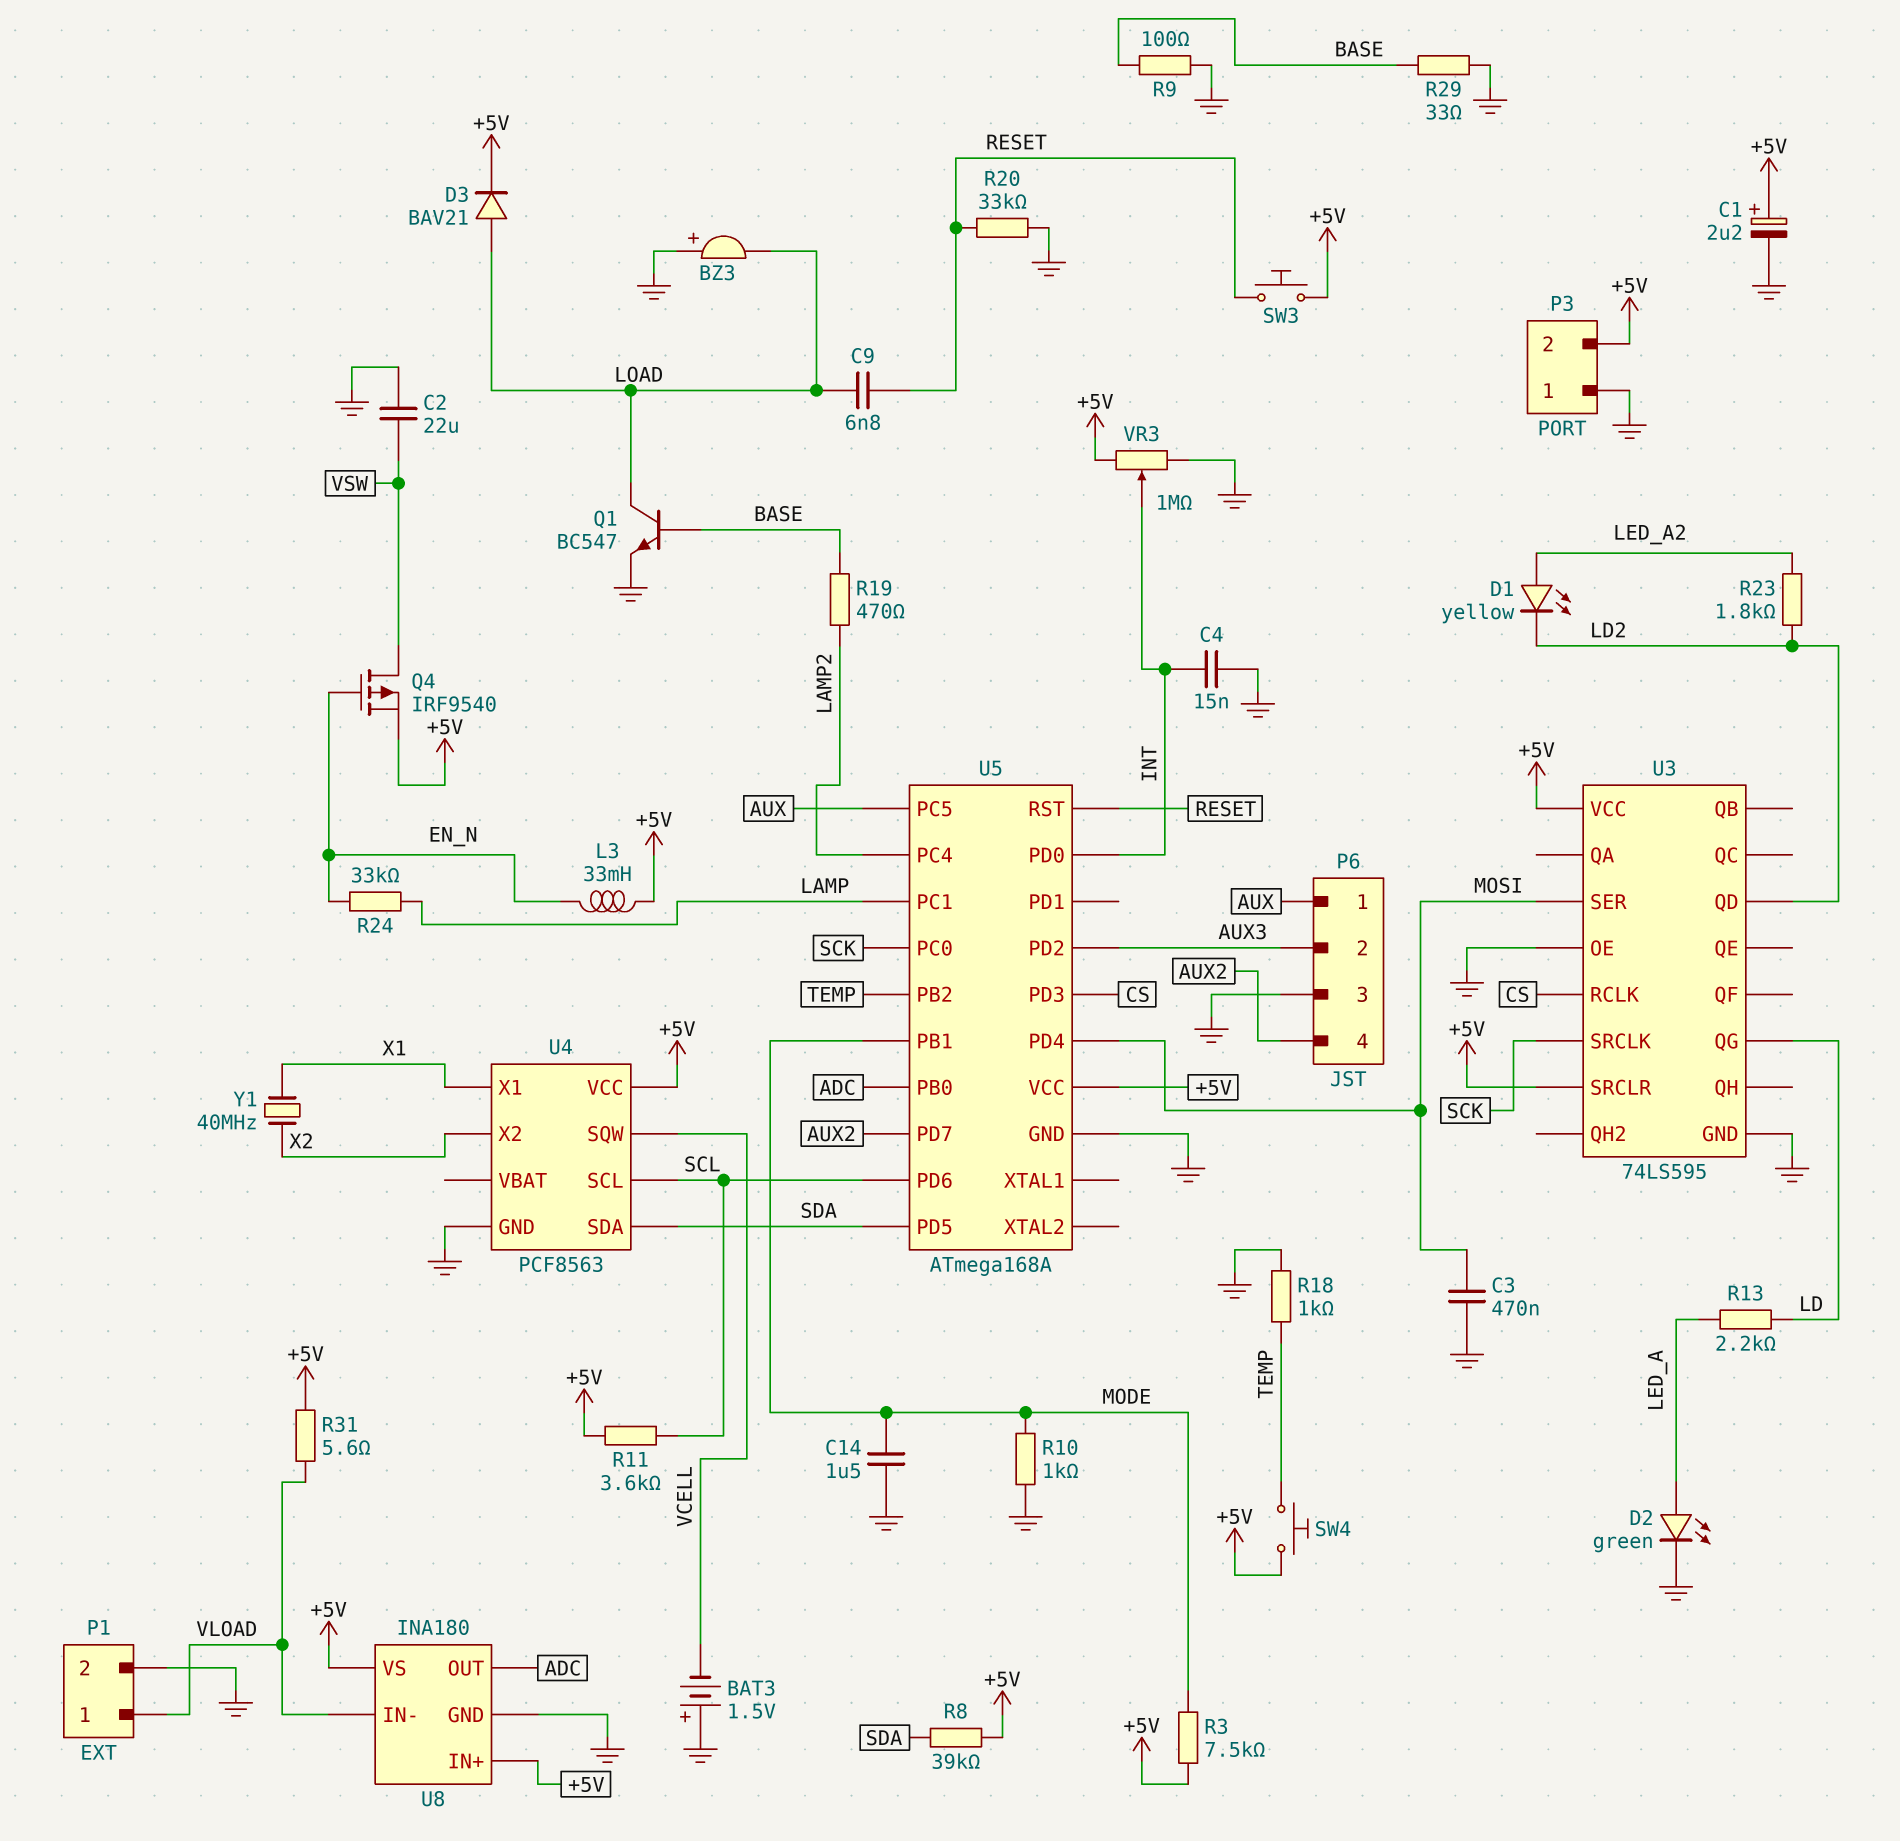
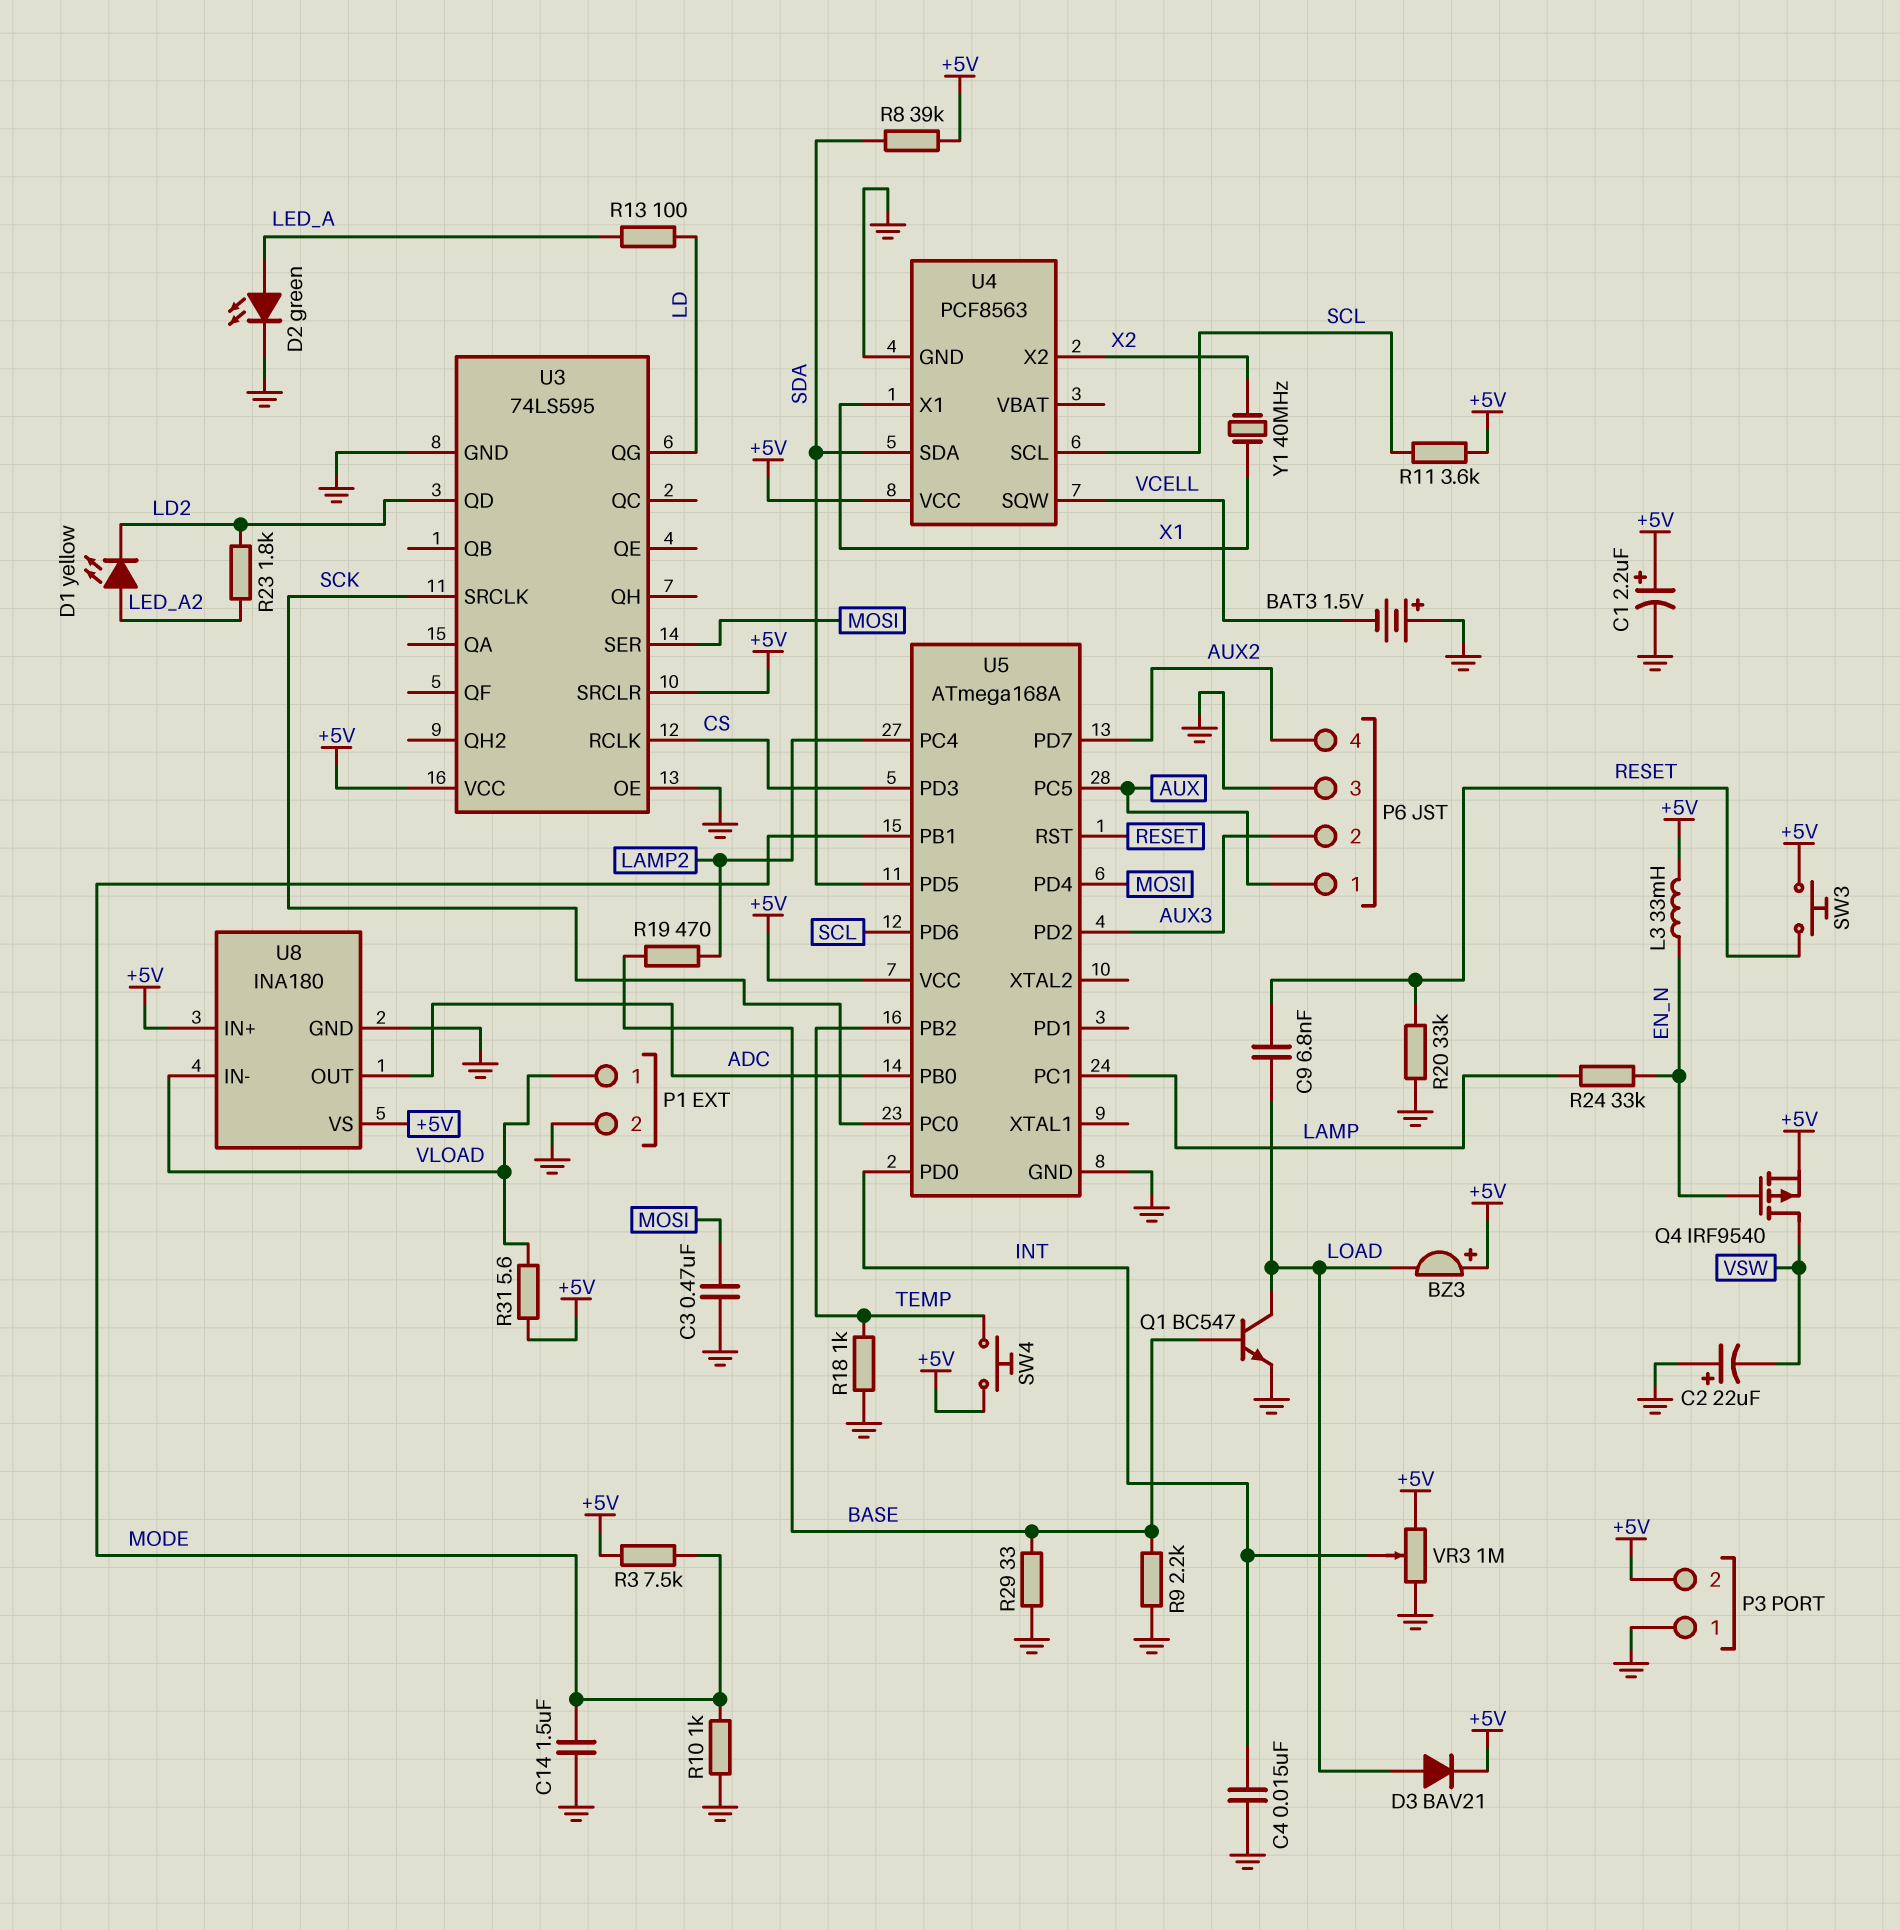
BZ3: buzzer (plus GND, minus LOAD) -> buzzer (plus +5V, minus LOAD)
C2: 22uF (GND, VSW) -> 22uF (plus GND, minus VSW)
R9: 100 (BASE, GND) -> 2.2k (BASE, GND)
R13: 2.2k (LD, LED_A) -> 100 (LD, LED_A)

